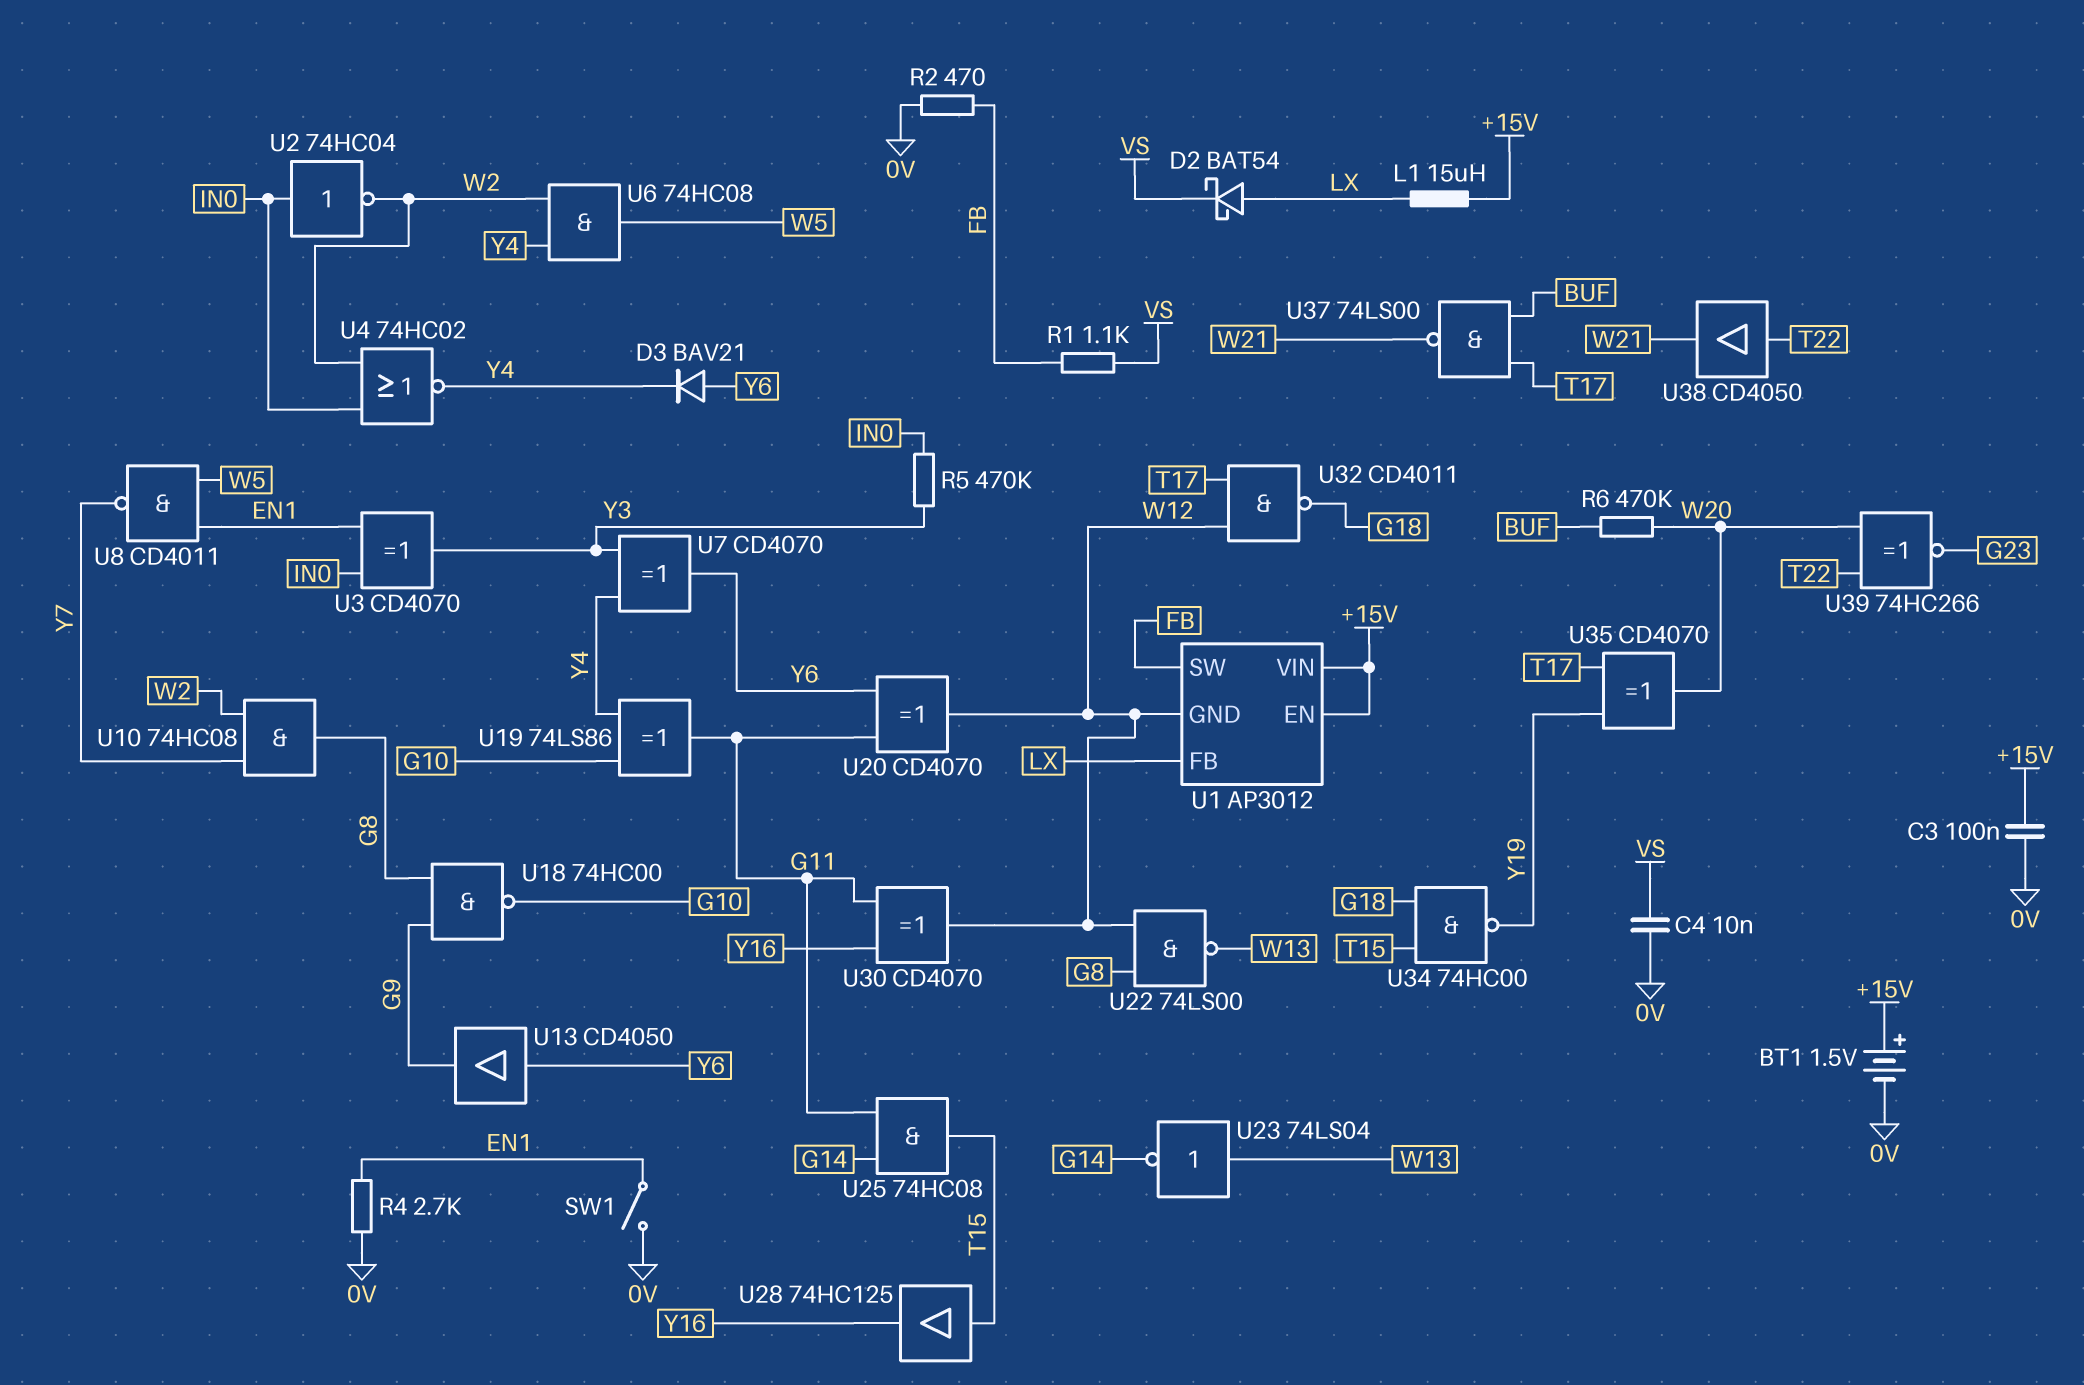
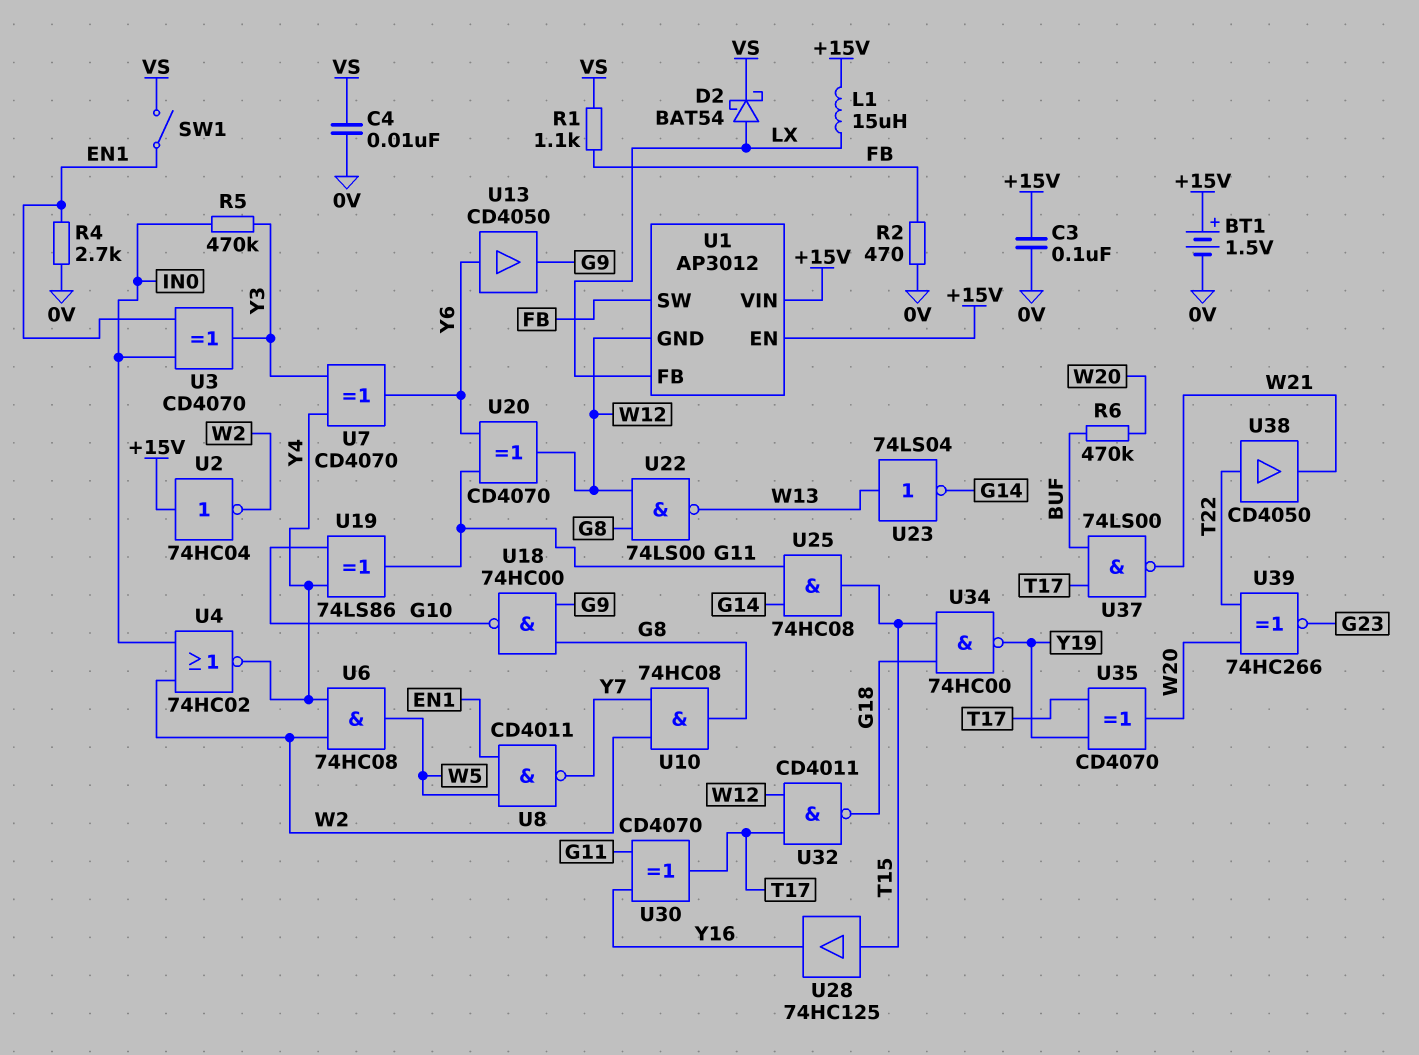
D3: diode BAV21 (A Y6, K Y4) -> none
SW1: switch (0V, EN1) -> switch (EN1, VS)
U2: NOT 74HC04 (in IN0, out W2) -> NOT 74HC04 (in +15V, out W2)
U30: XOR CD4070 (in G11, in Y16, out W12) -> XOR CD4070 (in G11, in Y16, out T17)

